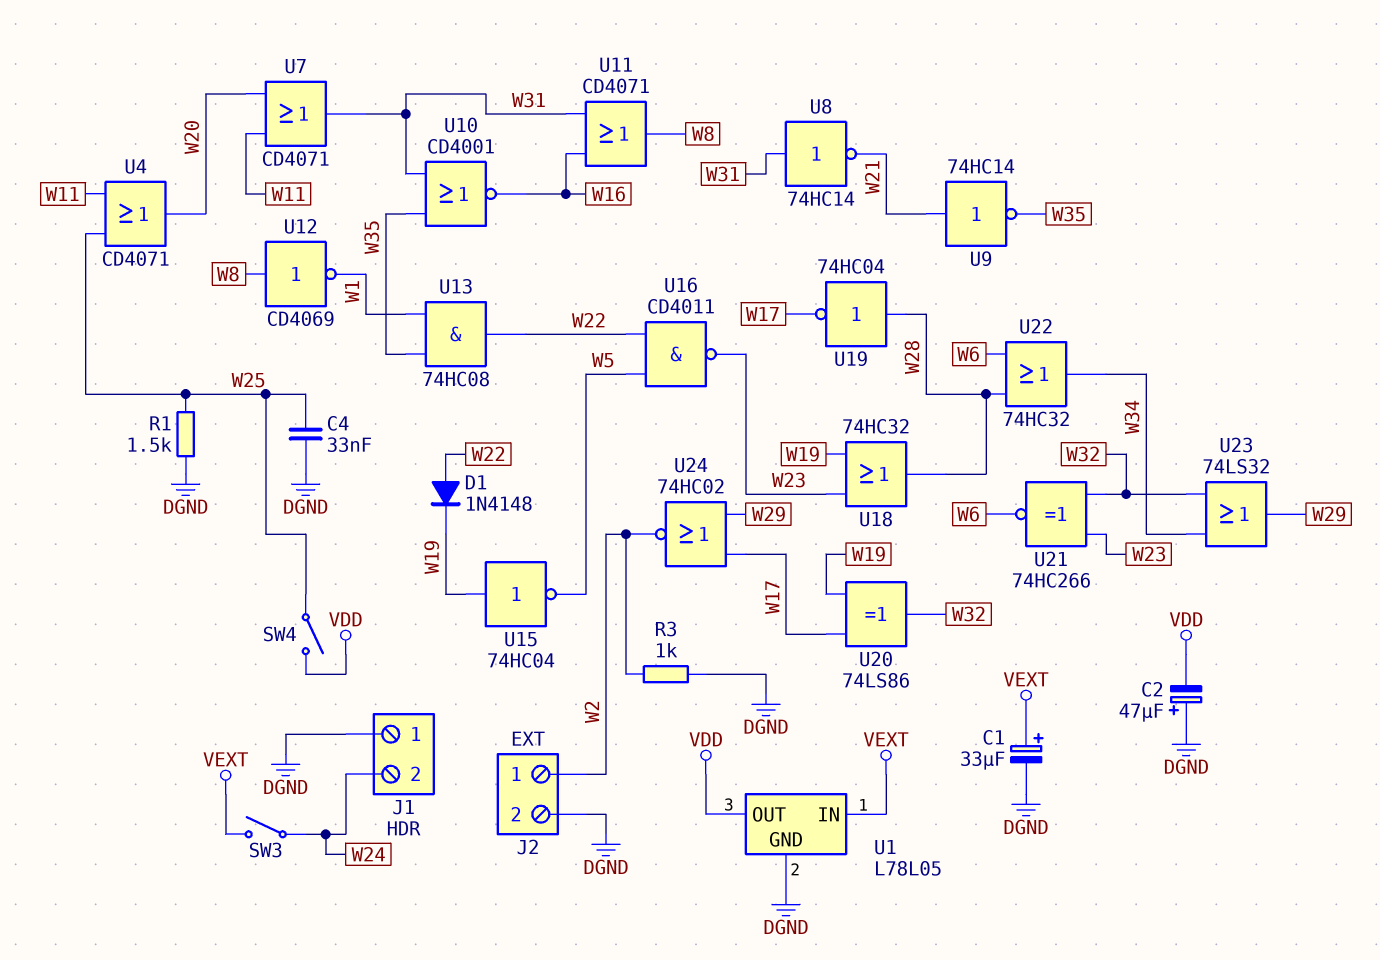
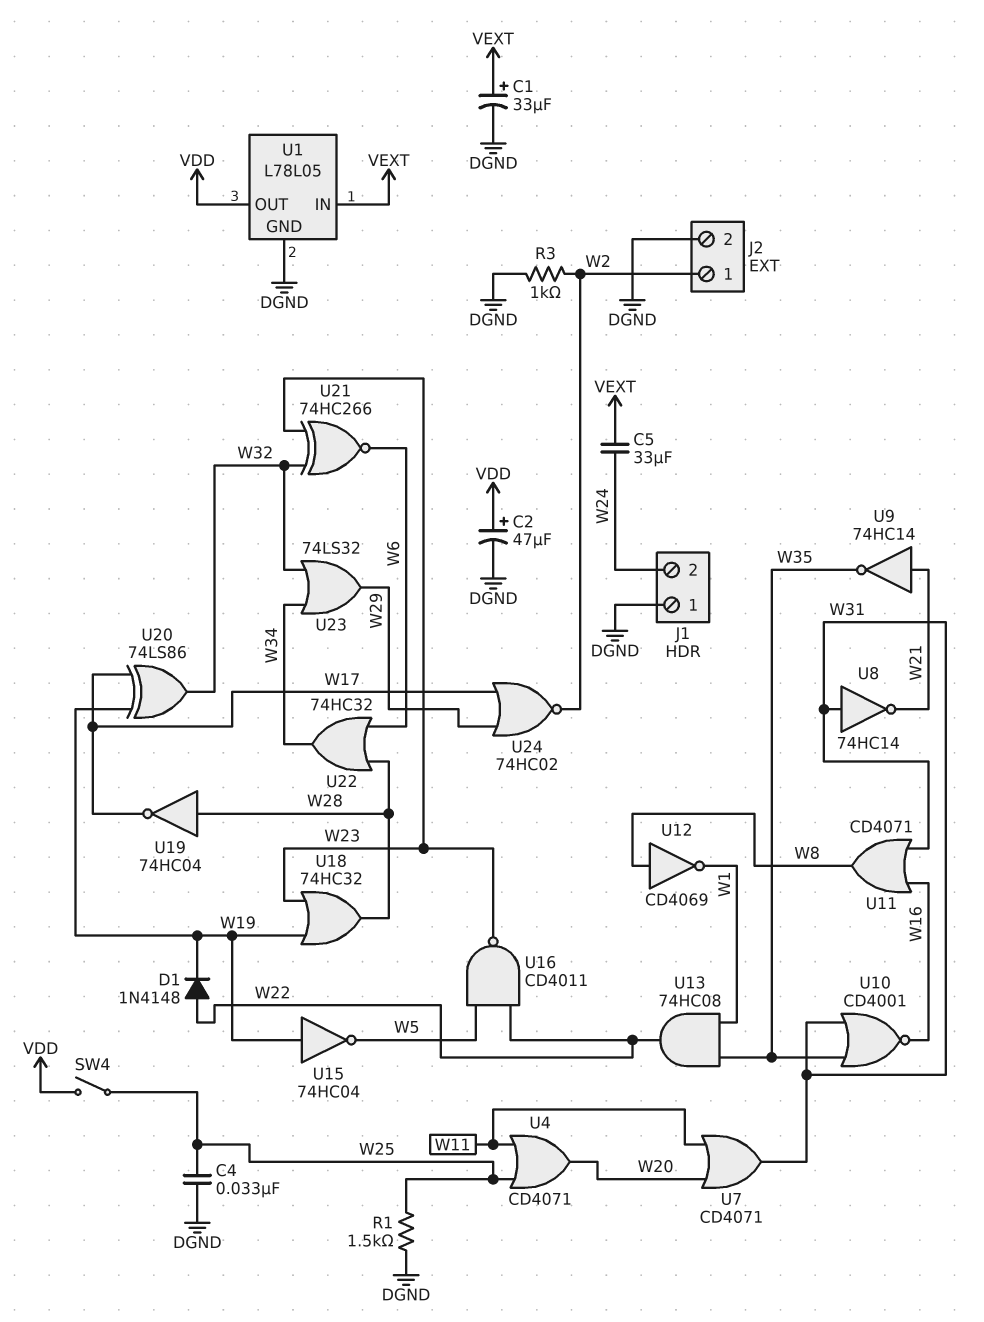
C2: 47uF (plus DGND, minus VDD) -> 47uF (plus VDD, minus DGND)
C5: none -> 33uF (VEXT, W24)
SW3: switch (VEXT, W24) -> none

